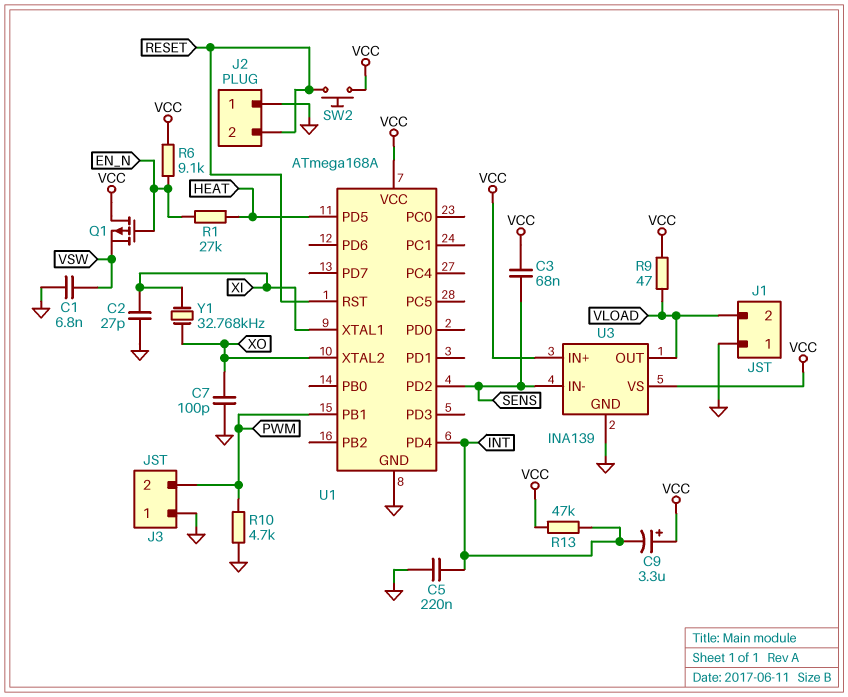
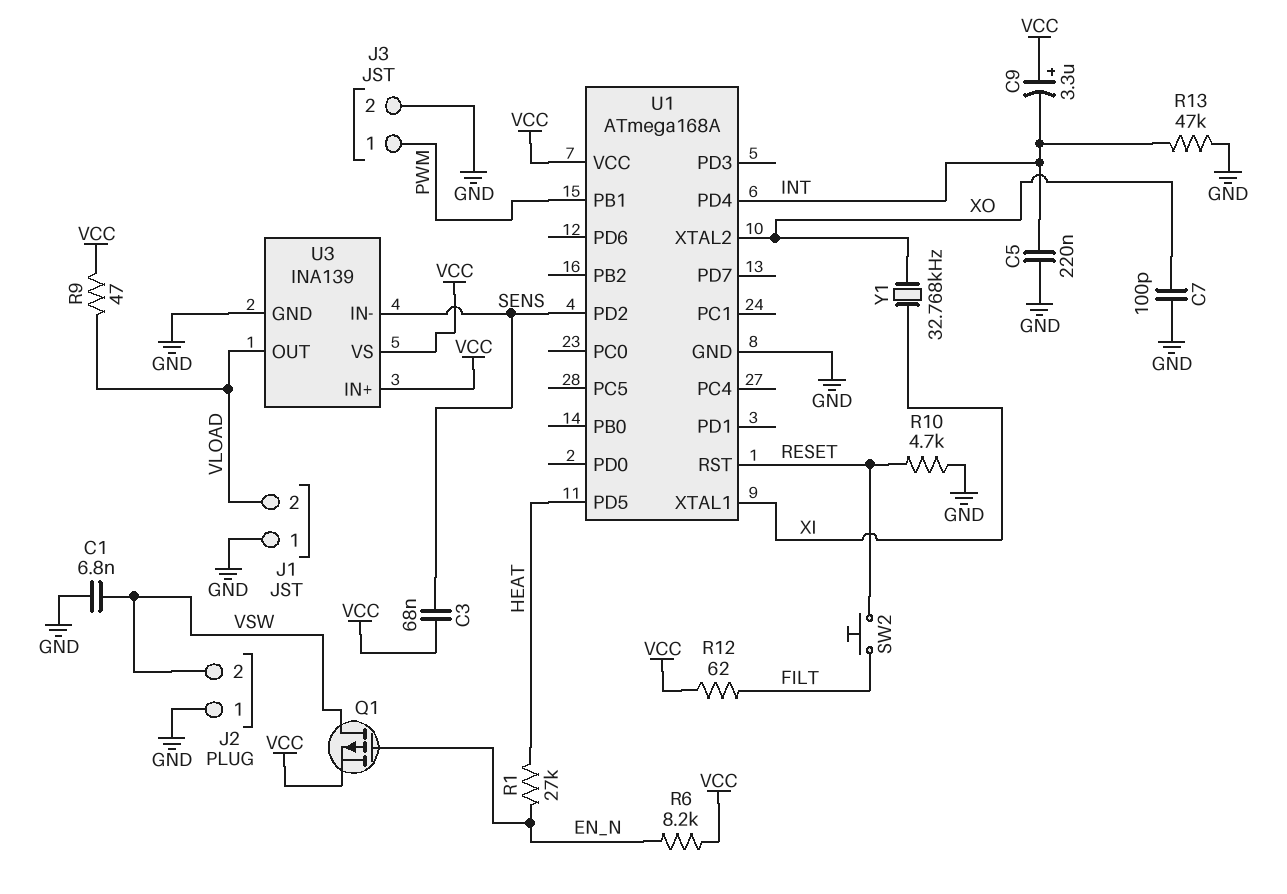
C2: 27pF (GND, XI) -> none
J2 pin 2: RESET -> VSW
J3 pin 1: GND -> PWM
J3 pin 2: PWM -> GND
Q1: PMOS (G EN_N, D VCC, S VSW) -> PMOS (G EN_N, D VSW, S VCC)
R6: 9.1k (EN_N, VCC) -> 8.2k (EN_N, VCC)
R10: 4.7k (GND, PWM) -> 4.7k (GND, RESET)
R12: none -> 62 (FILT, VCC)
R13: 47k (INT, VCC) -> 47k (GND, INT)
SW2: button (RESET, VCC) -> button (FILT, RESET)

